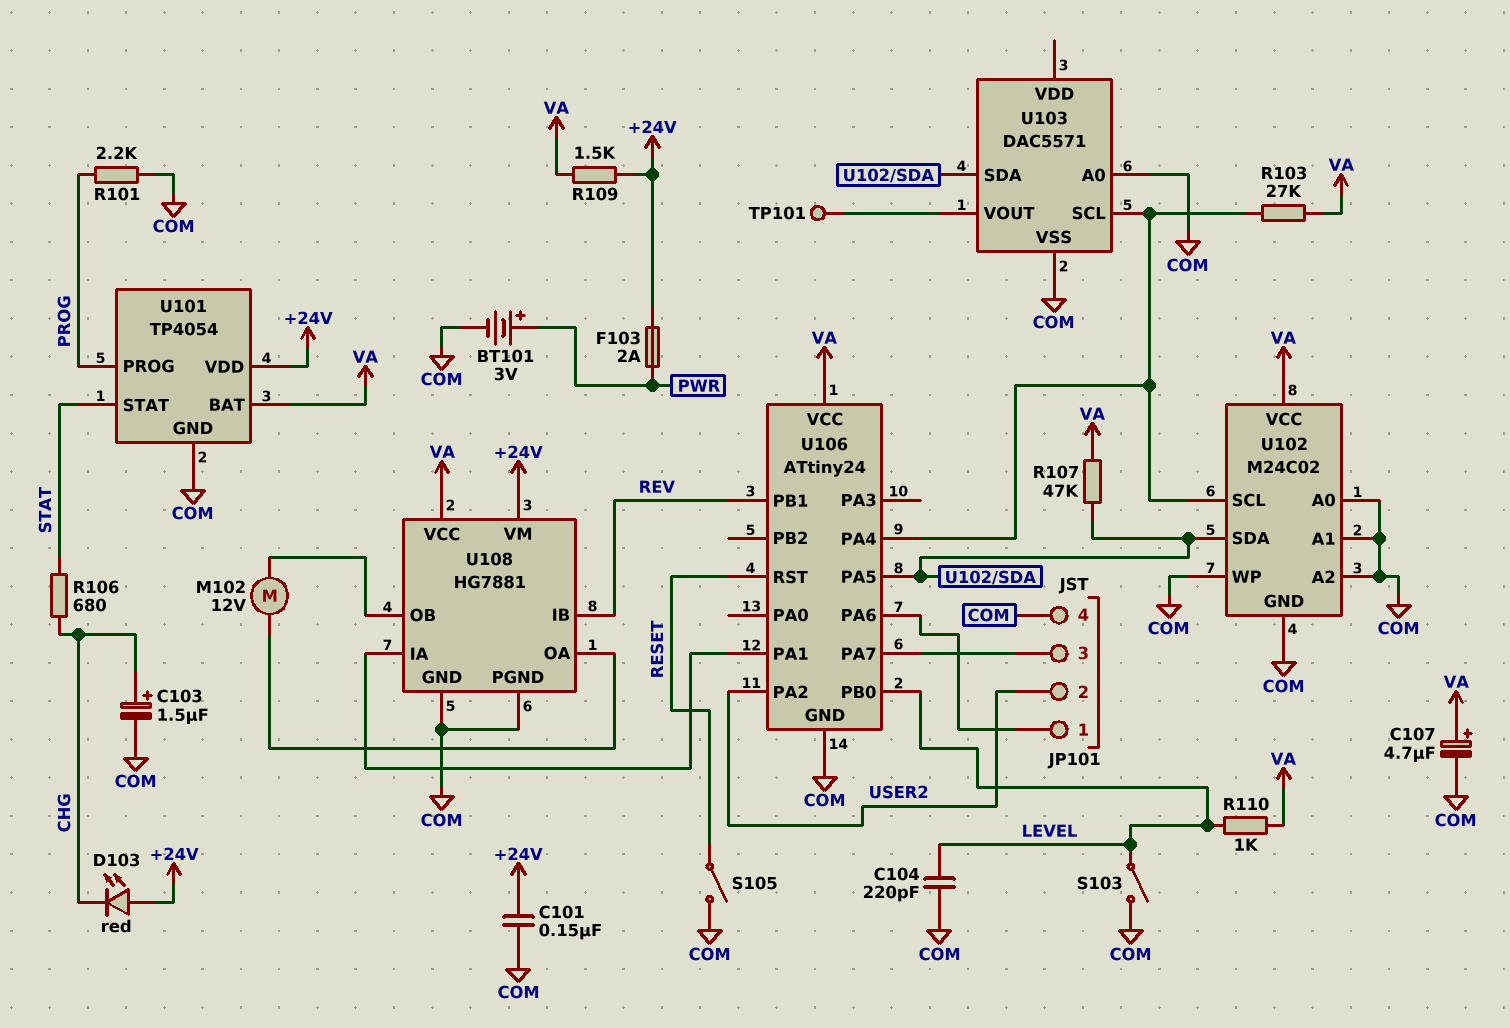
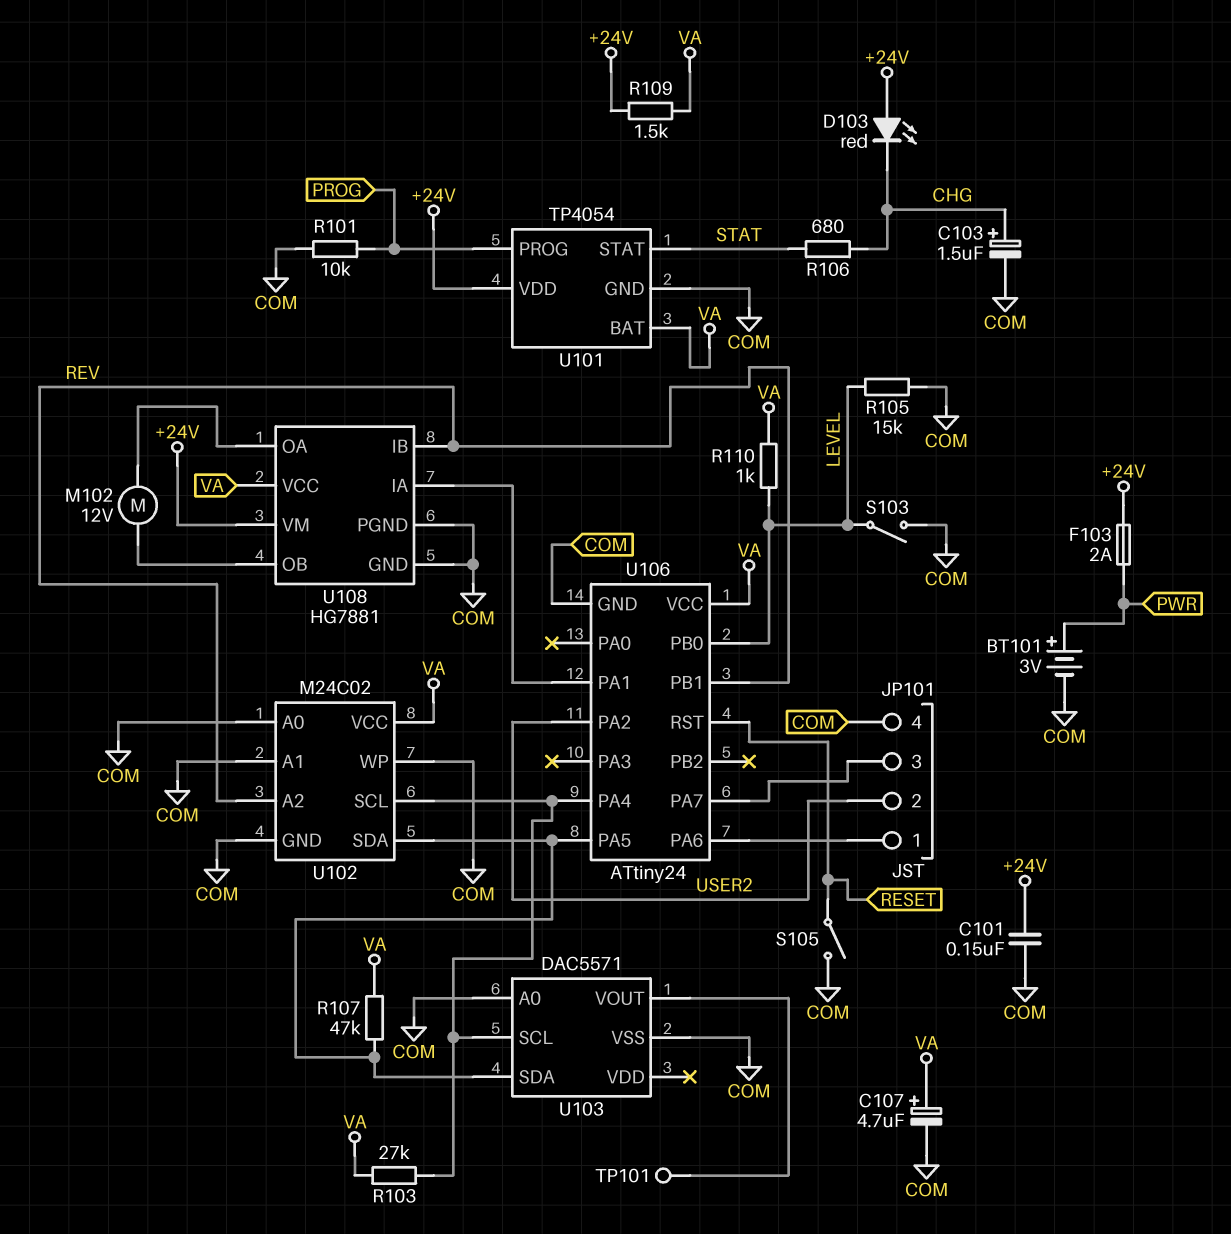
C104: 220pF (COM, LEVEL) -> none
R101: 2.2k (COM, PROG) -> 10k (COM, PROG)
R105: none -> 15k (COM, LEVEL)
U102 pin A2: COM -> REV

